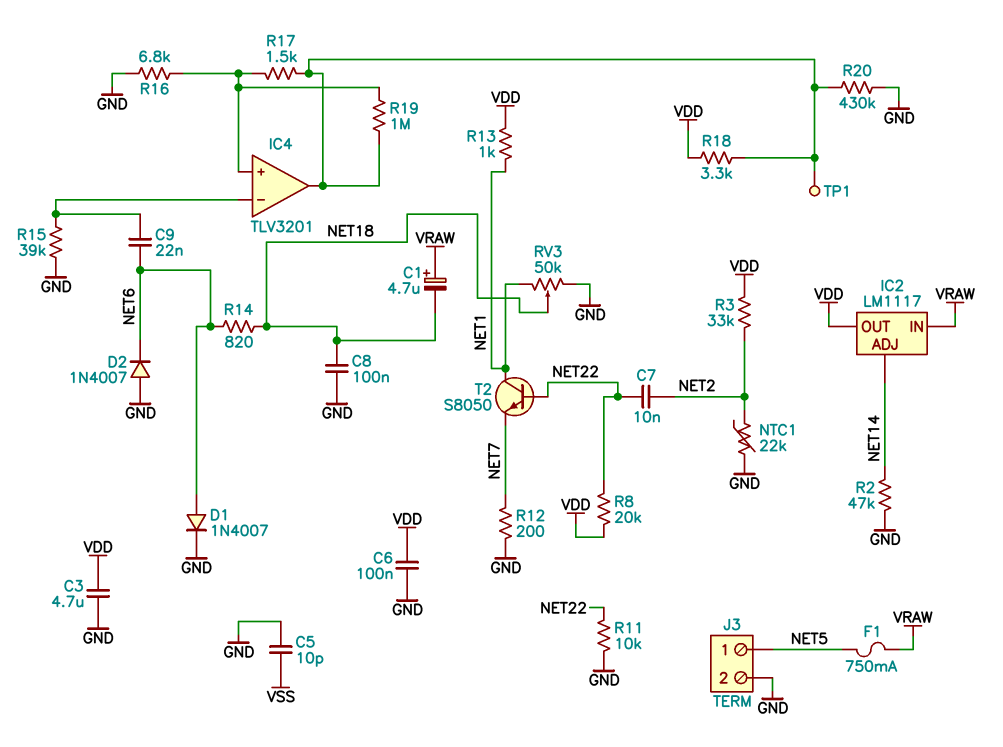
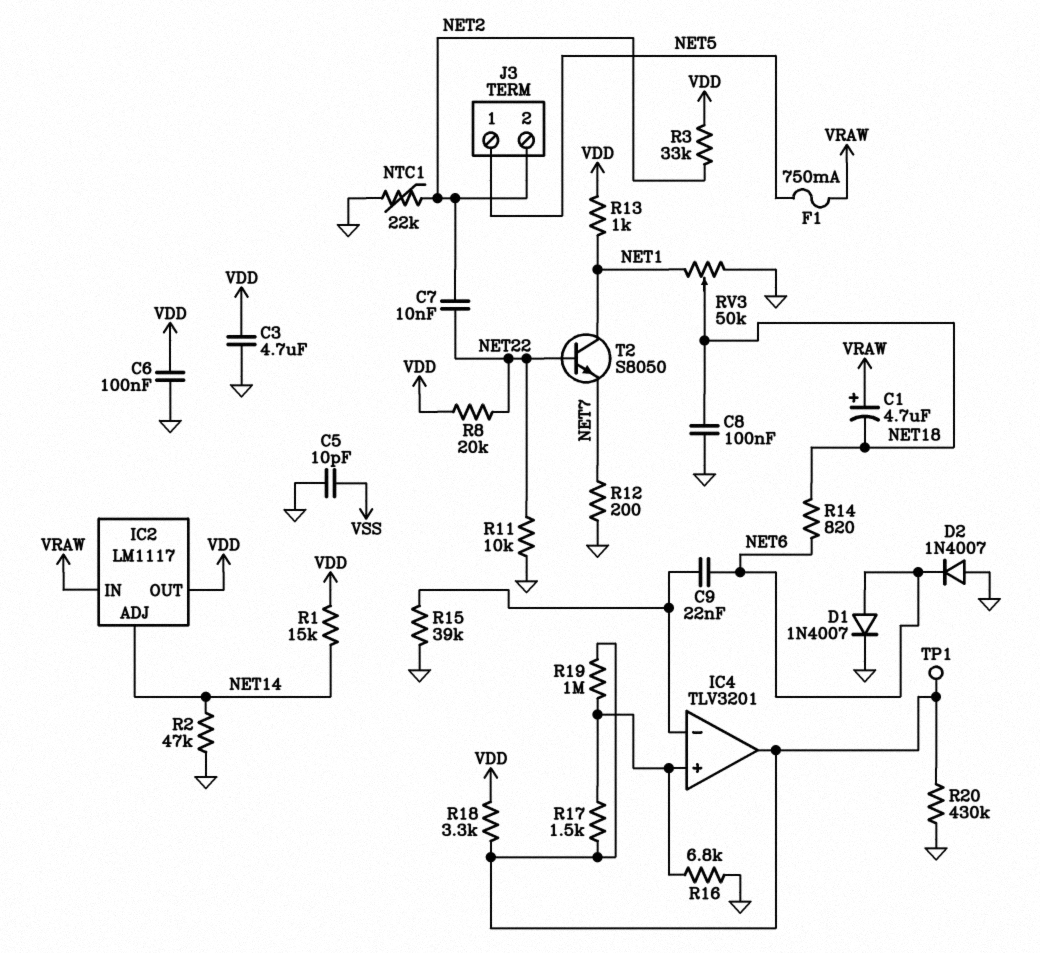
J3 pin 2: GND -> NET2
R1: none -> 15k (NET14, VDD)

